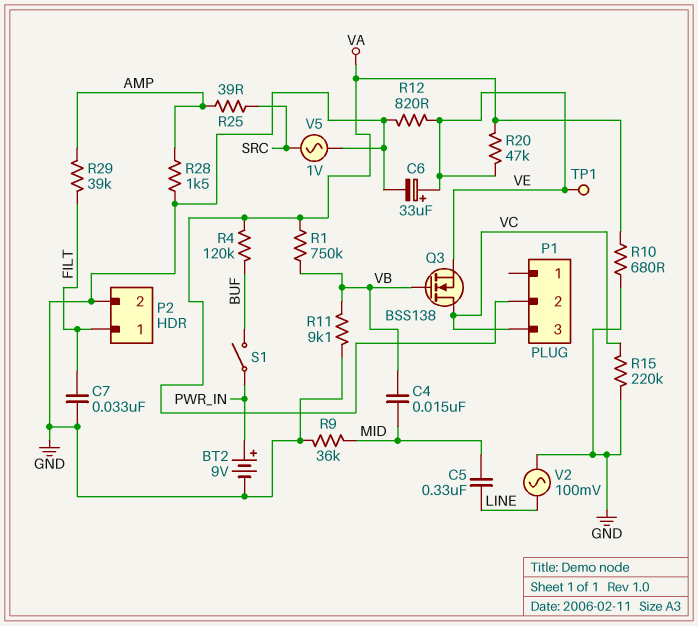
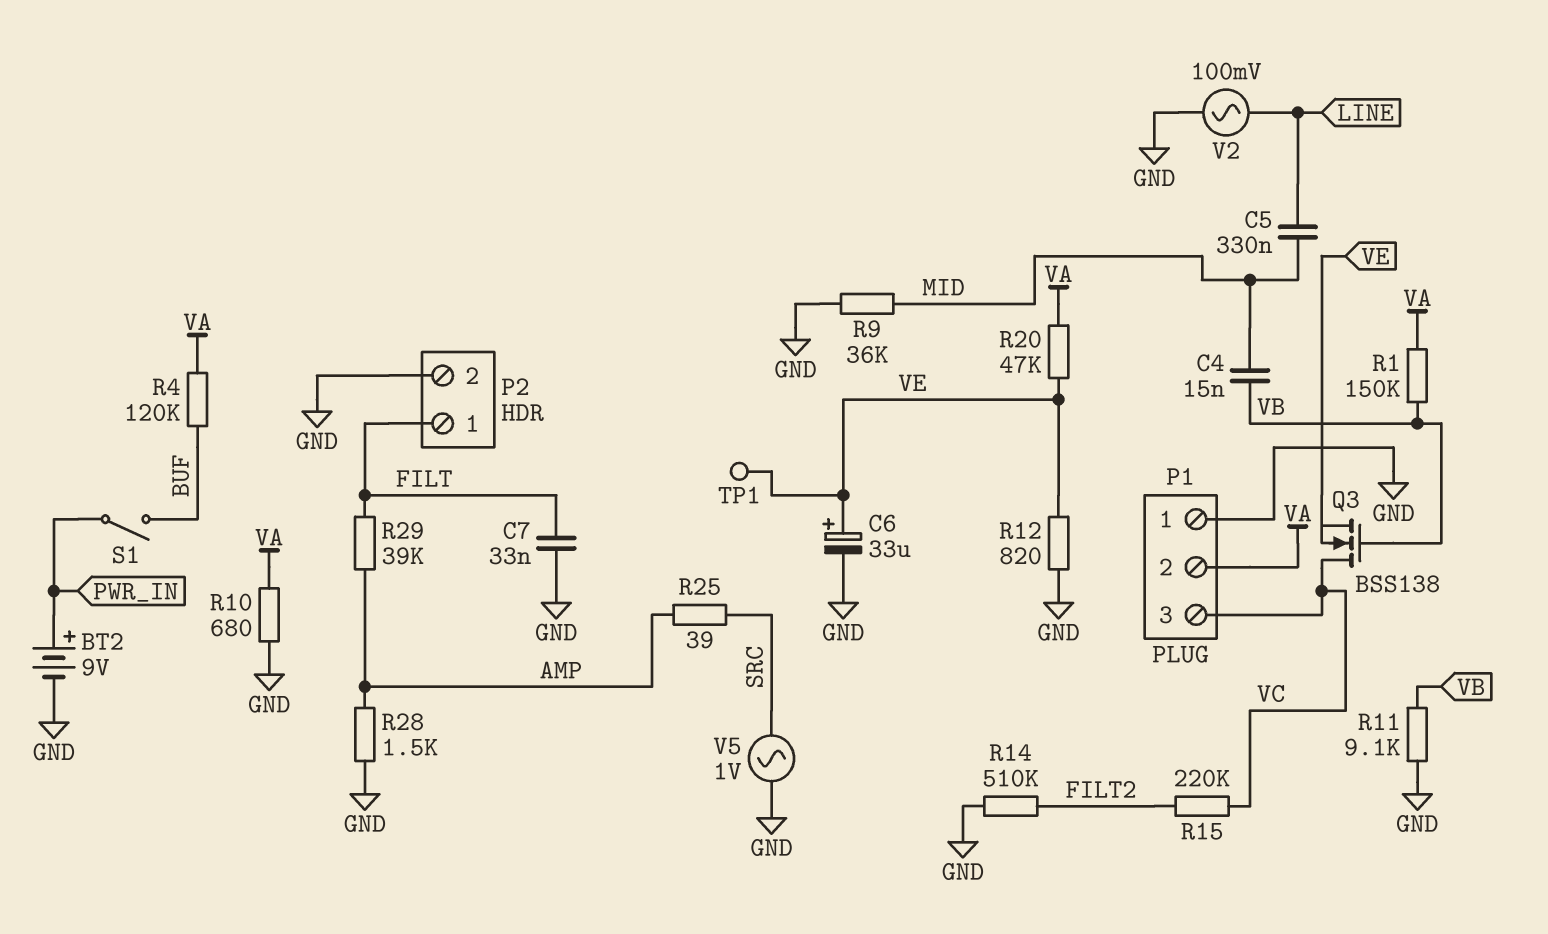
P1 pin 1: none -> GND
R1: 750k (VA, VB) -> 150k (VA, VB)
R14: none -> 510k (FILT2, GND)
R15: 220k (GND, VC) -> 220k (FILT2, VC)

